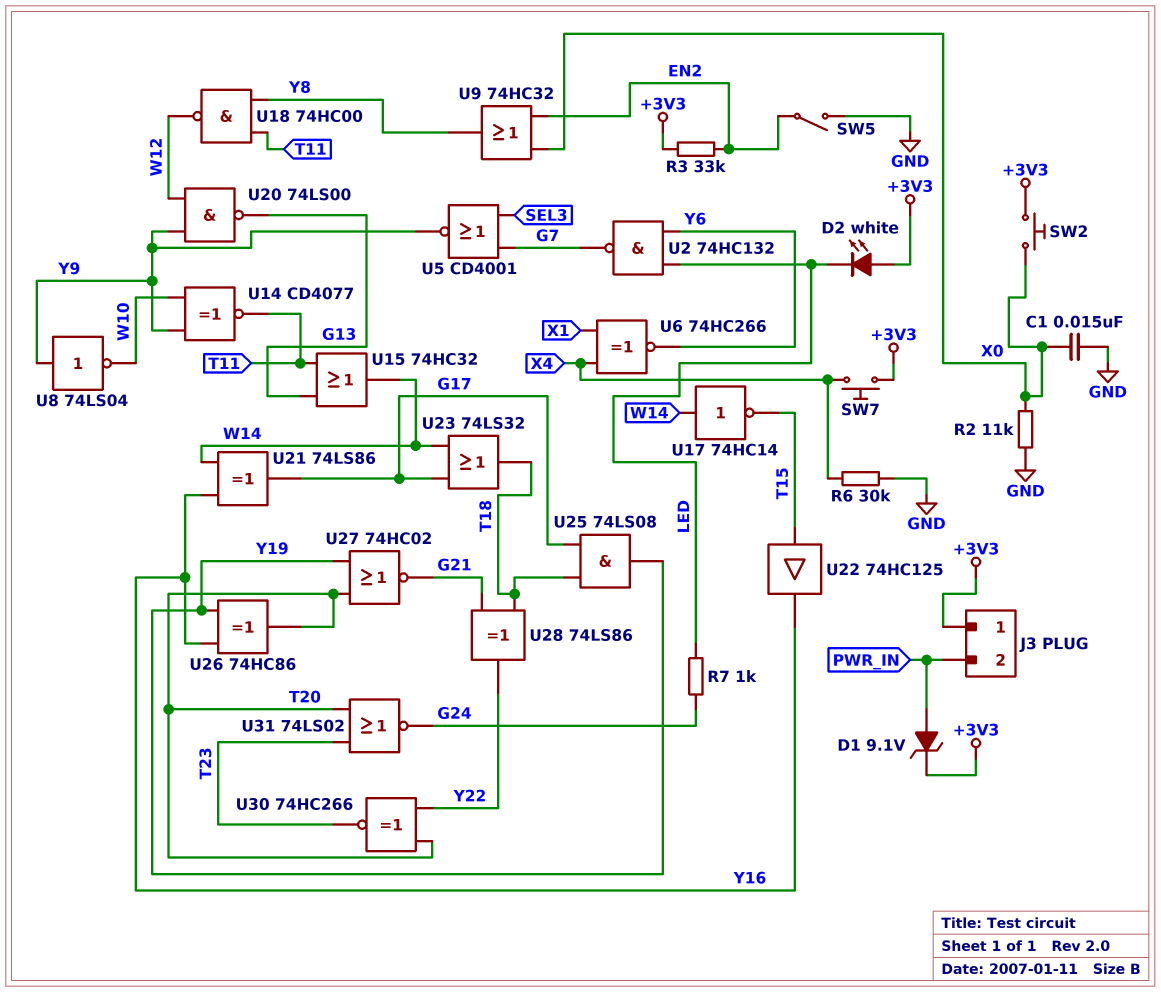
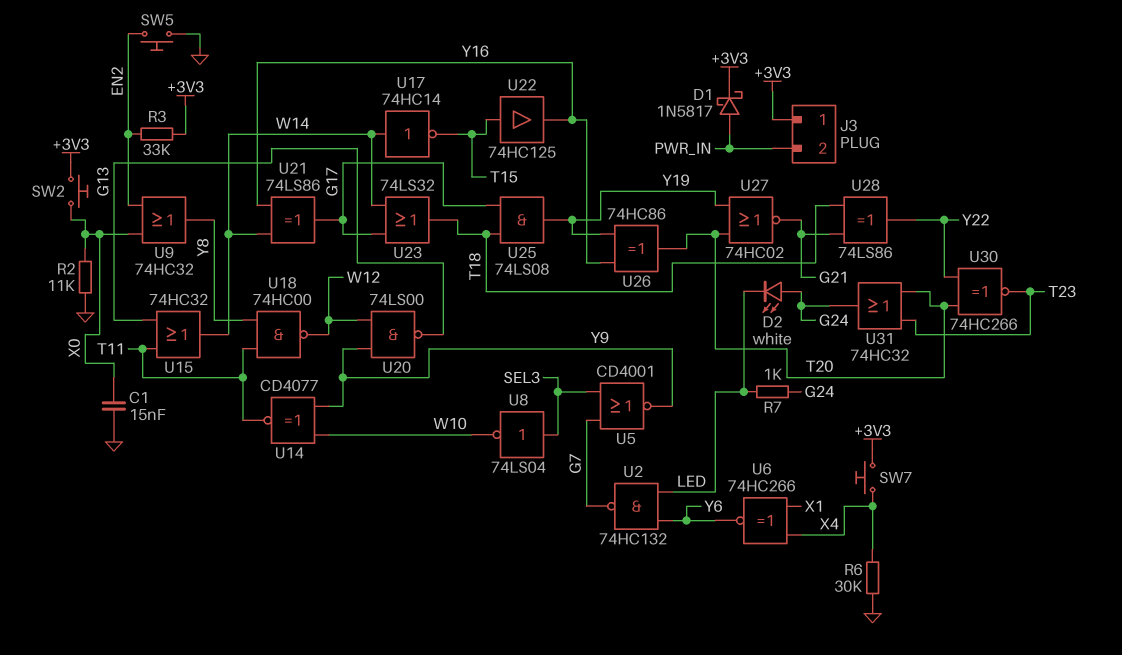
D1: zener 9.1V (A PWR_IN, K +3V3) -> schottky 1N5817 (A PWR_IN, K +3V3)
D2: LED white (A +3V3, K LED) -> LED white (A G24, K LED)
SW5: switch (EN2, GND) -> button (EN2, GND)
U8: NOT 74LS04 (in Y9, out W10) -> NOT 74LS04 (in SEL3, out W10)
U31: NOR 74LS02 (in T20, in T23, out G24) -> OR 74HC32 (in T20, in T23, out G24)

